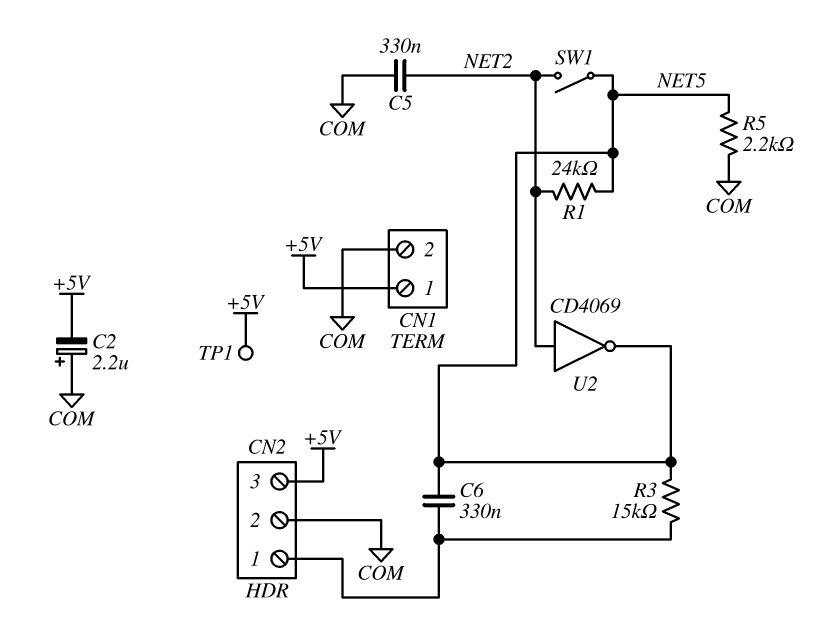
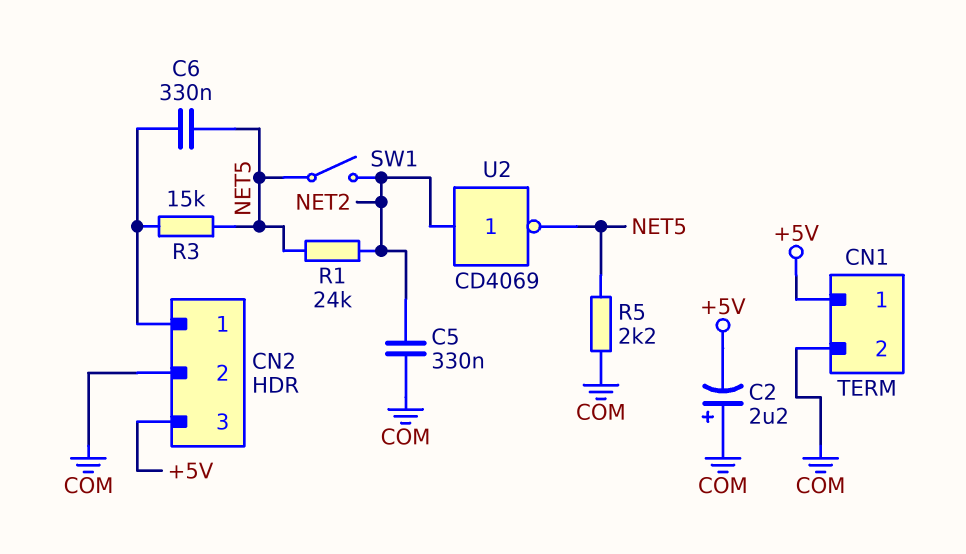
TP1: test point (+5V) -> none

